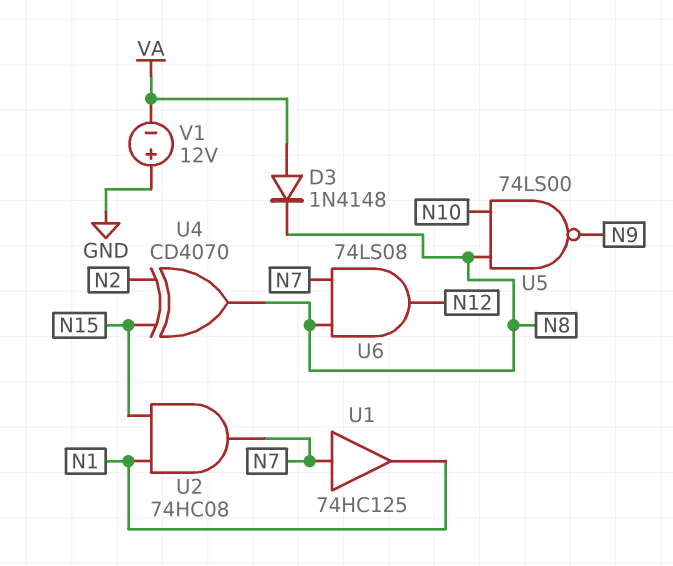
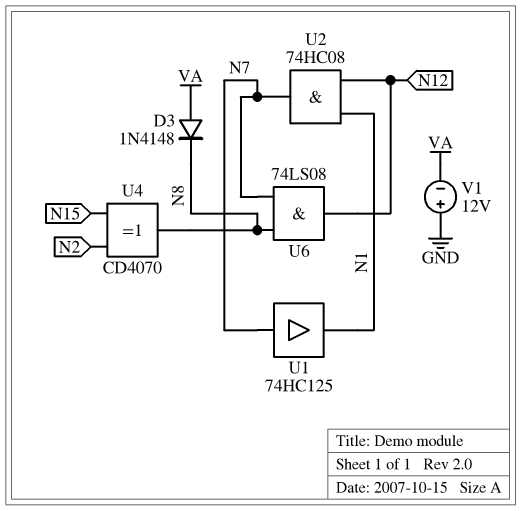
U2: AND 74HC08 (in N1, in N15, out N7) -> AND 74HC08 (in N1, in N12, out N7)
U5: NAND 74LS00 (in N8, in N10, out N9) -> none

